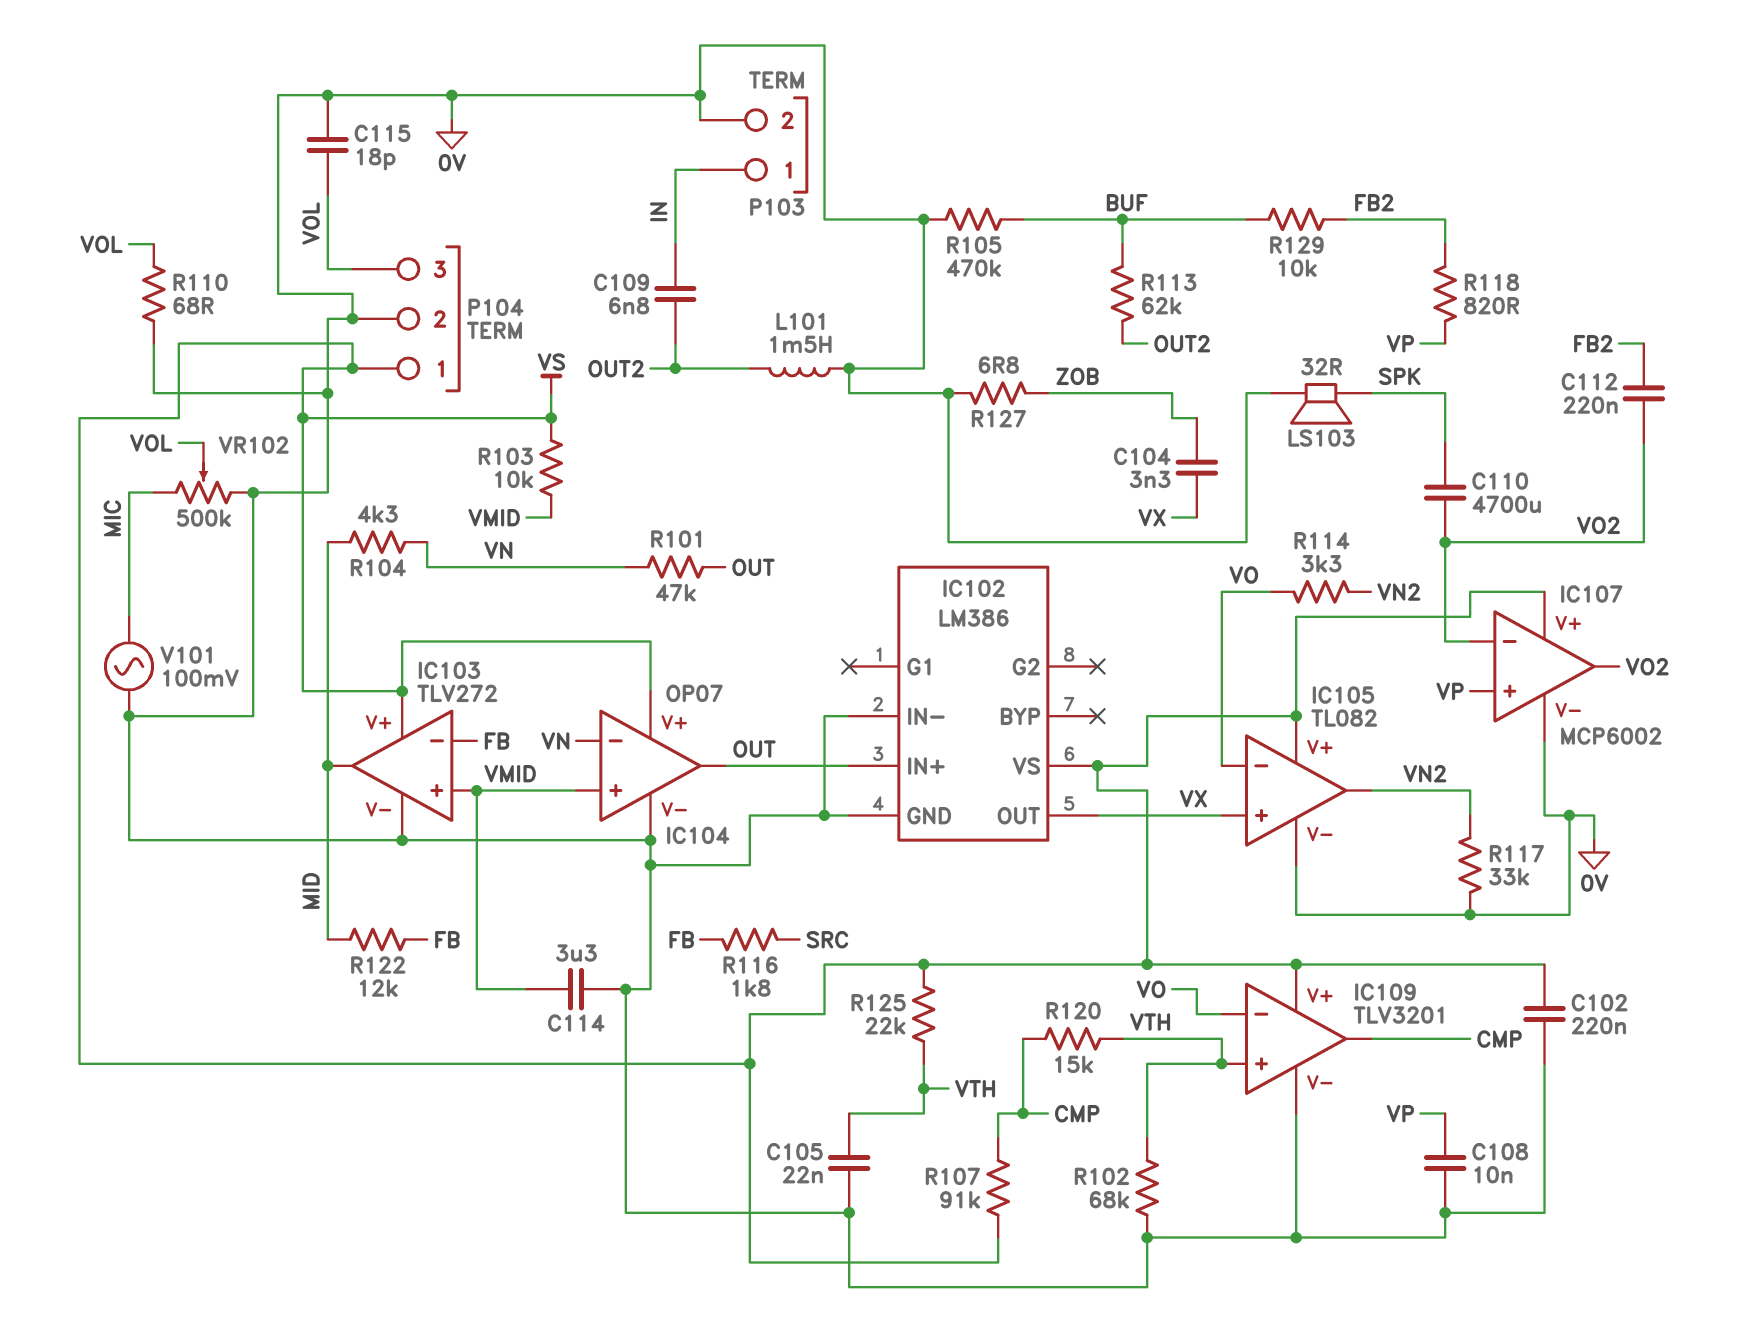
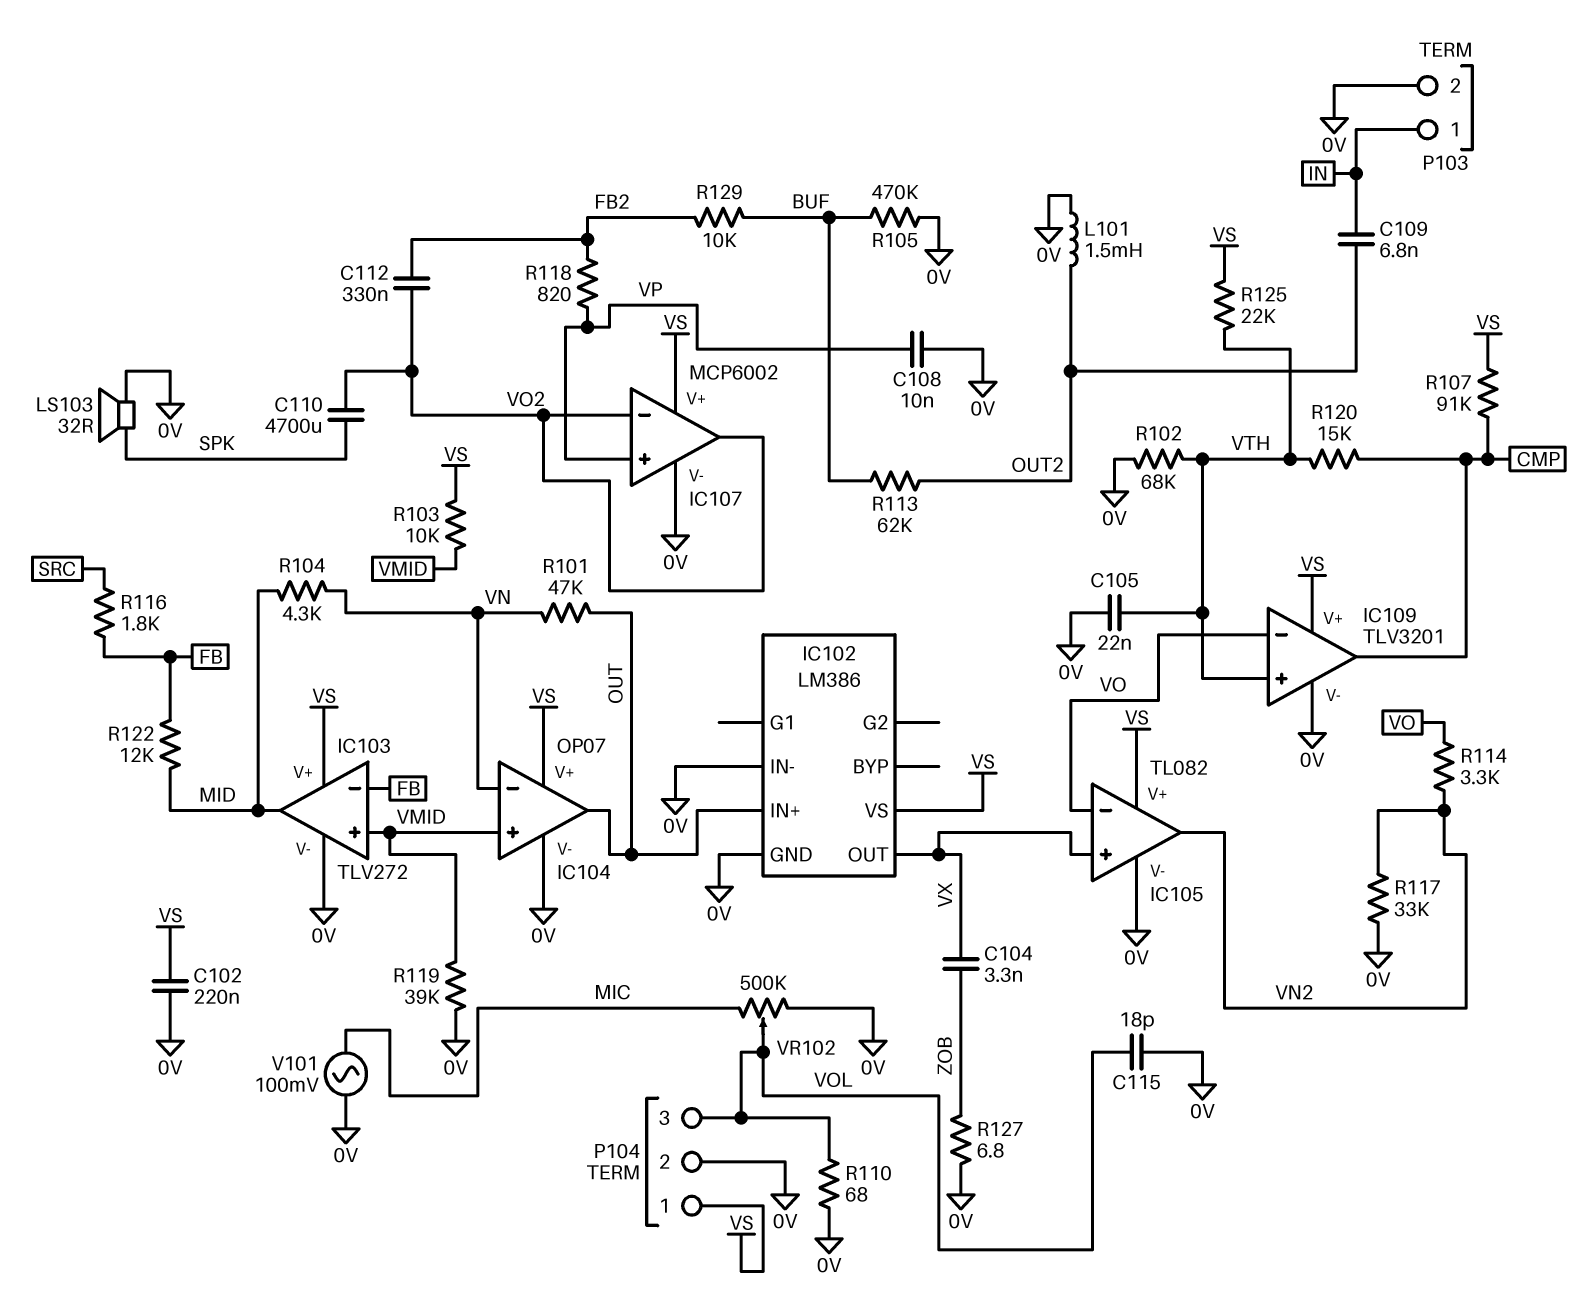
C112: 220nF (FB2, VO2) -> 330nF (FB2, VO2)
C114: 3.3uF (0V, VMID) -> none
R119: none -> 39k (0V, VMID)

